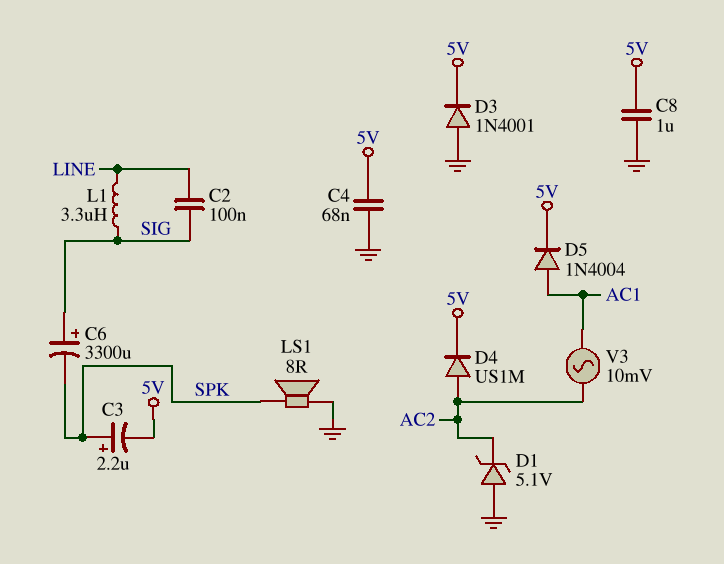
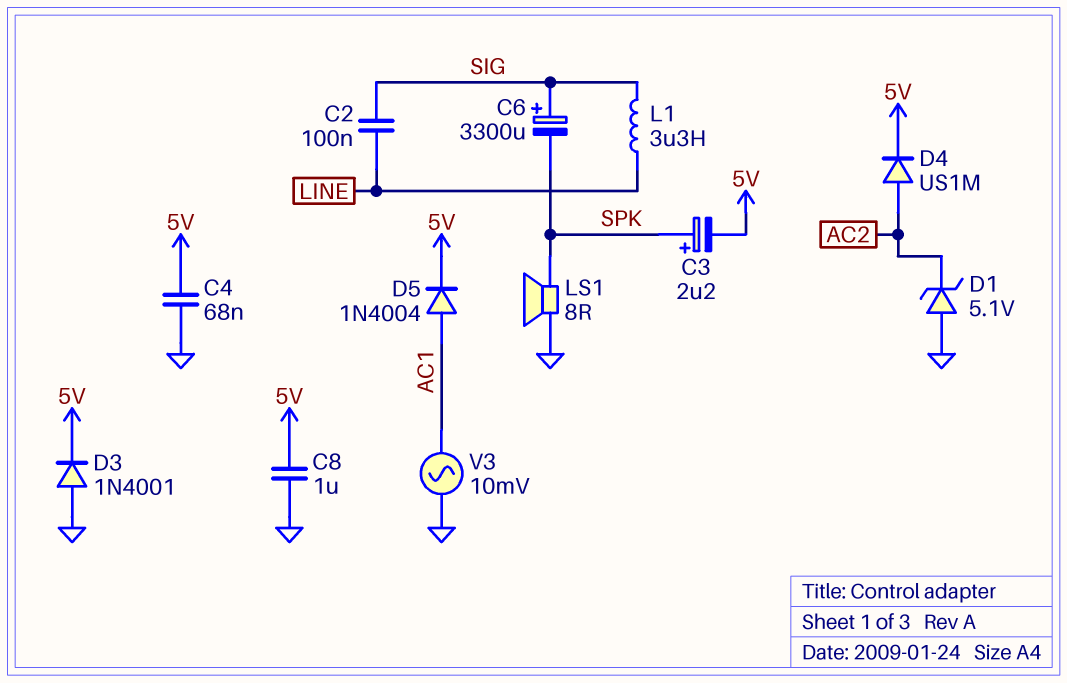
V3: AC 10mV (AC1, AC2) -> AC 10mV (AC1, GND)

